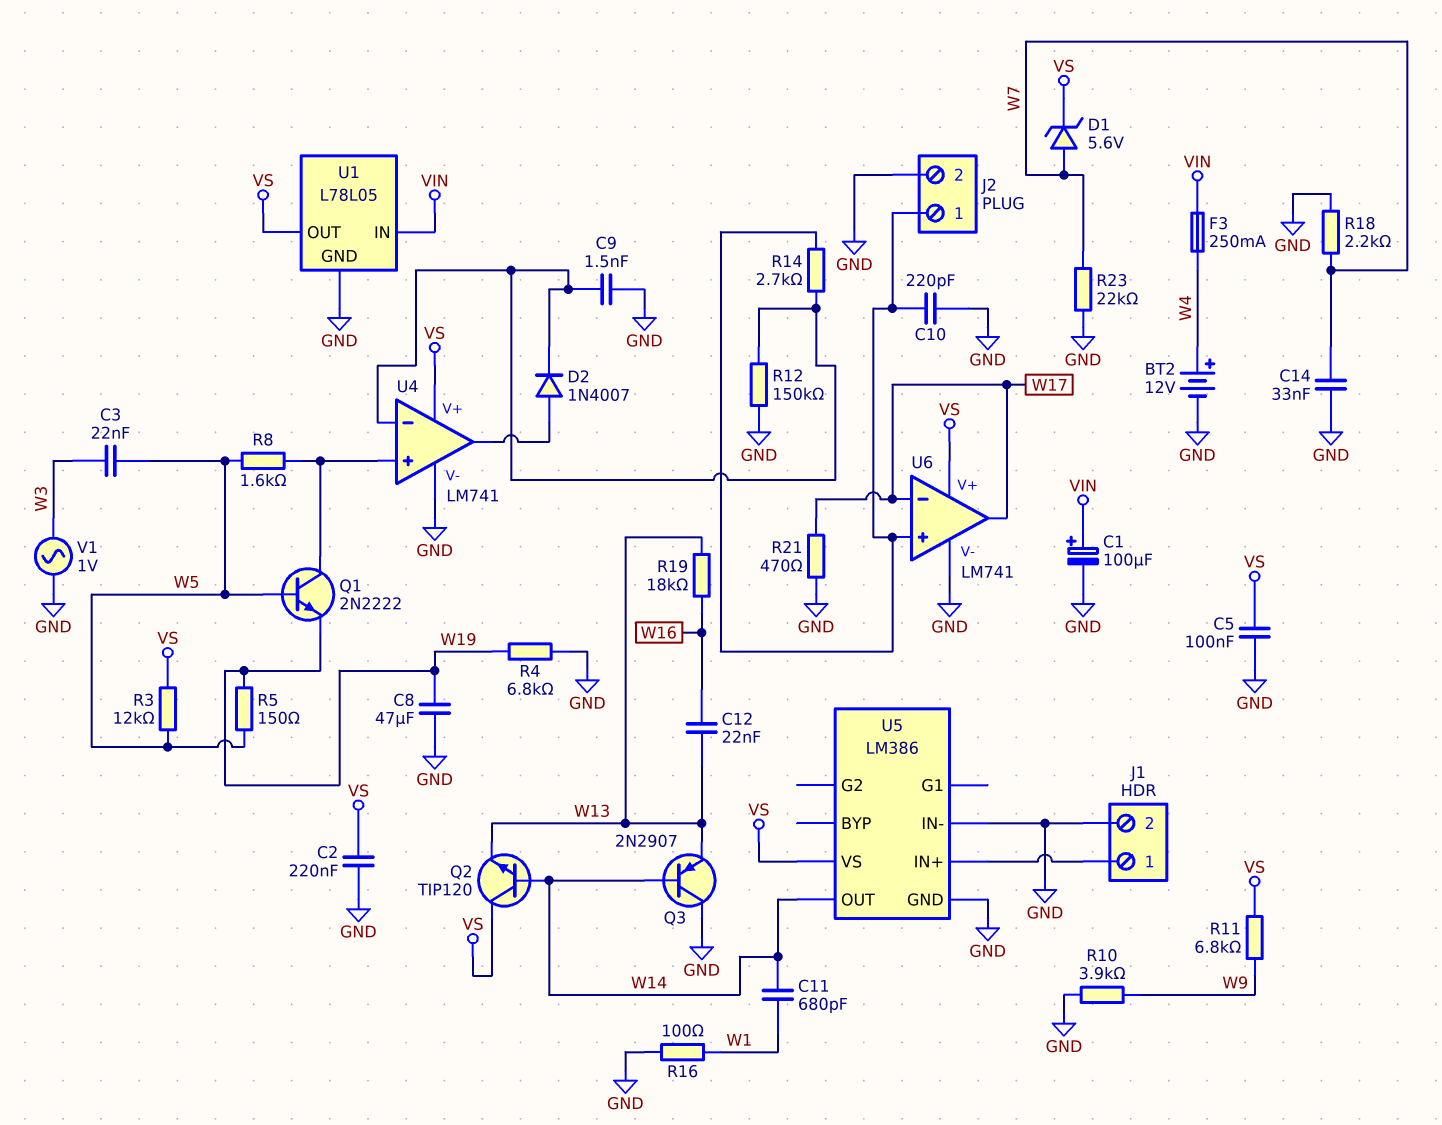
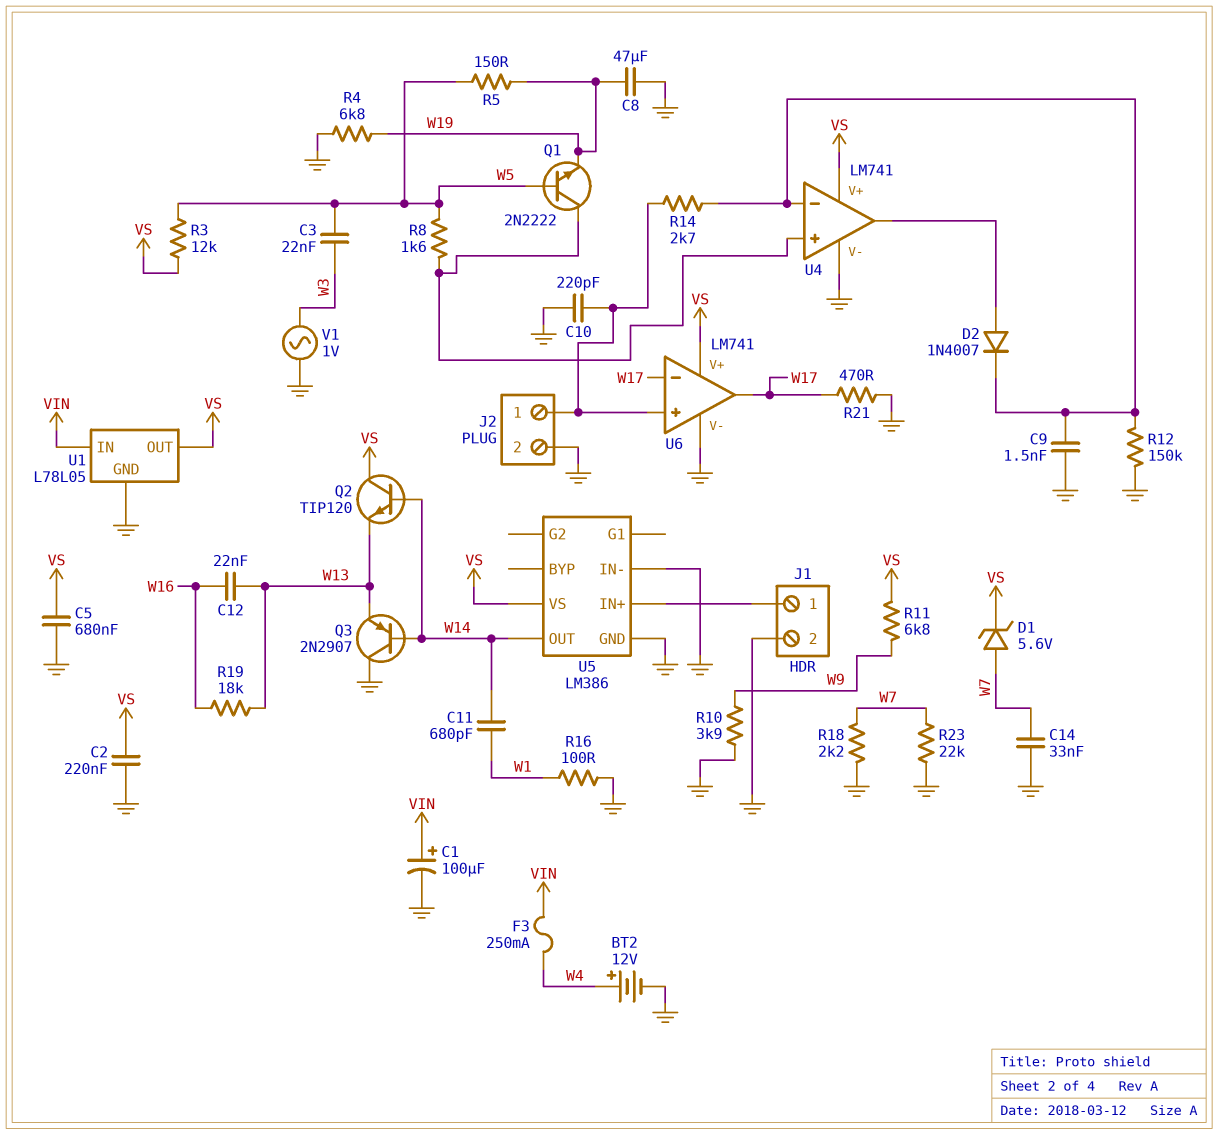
C5: 100nF (GND, VS) -> 680nF (GND, VS)

